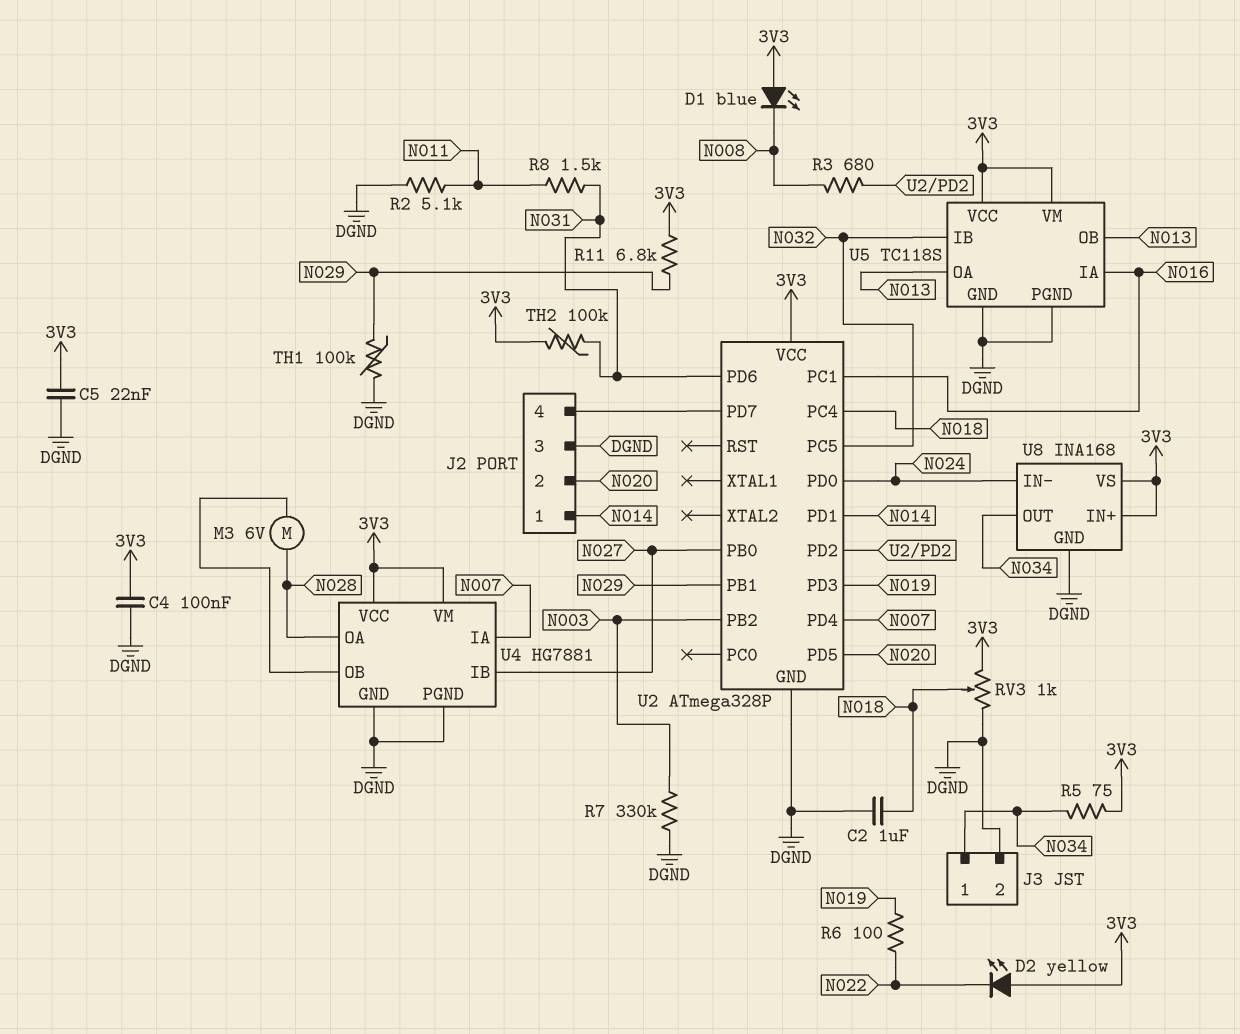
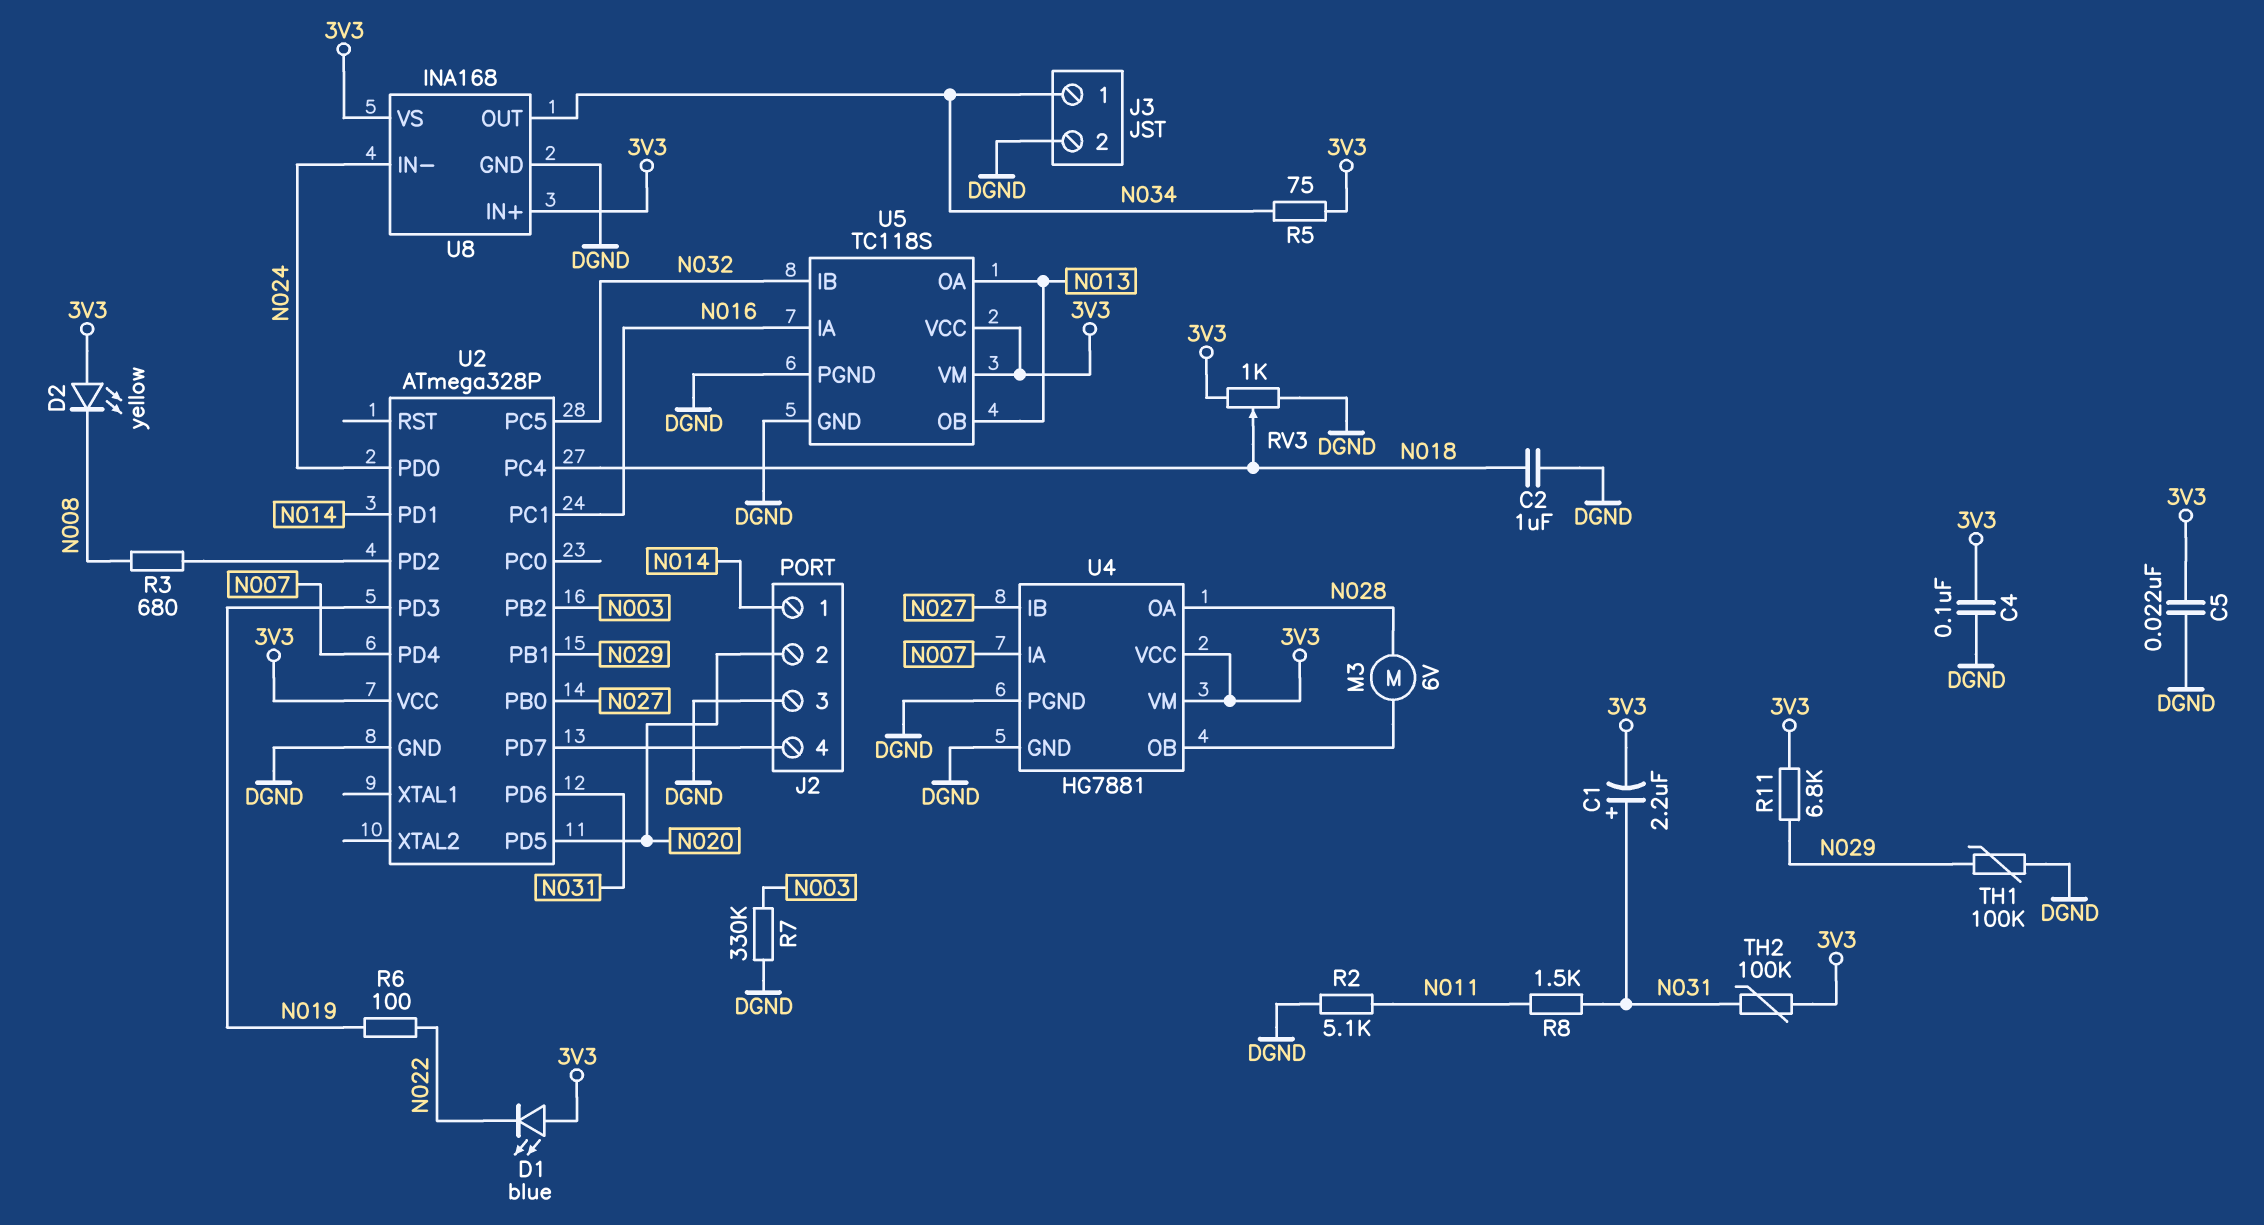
C1: none -> 2.2uF (plus N031, minus 3V3)
D1: LED blue (A 3V3, K N008) -> LED blue (A 3V3, K N022)
D2: LED yellow (A 3V3, K N022) -> LED yellow (A 3V3, K N008)

